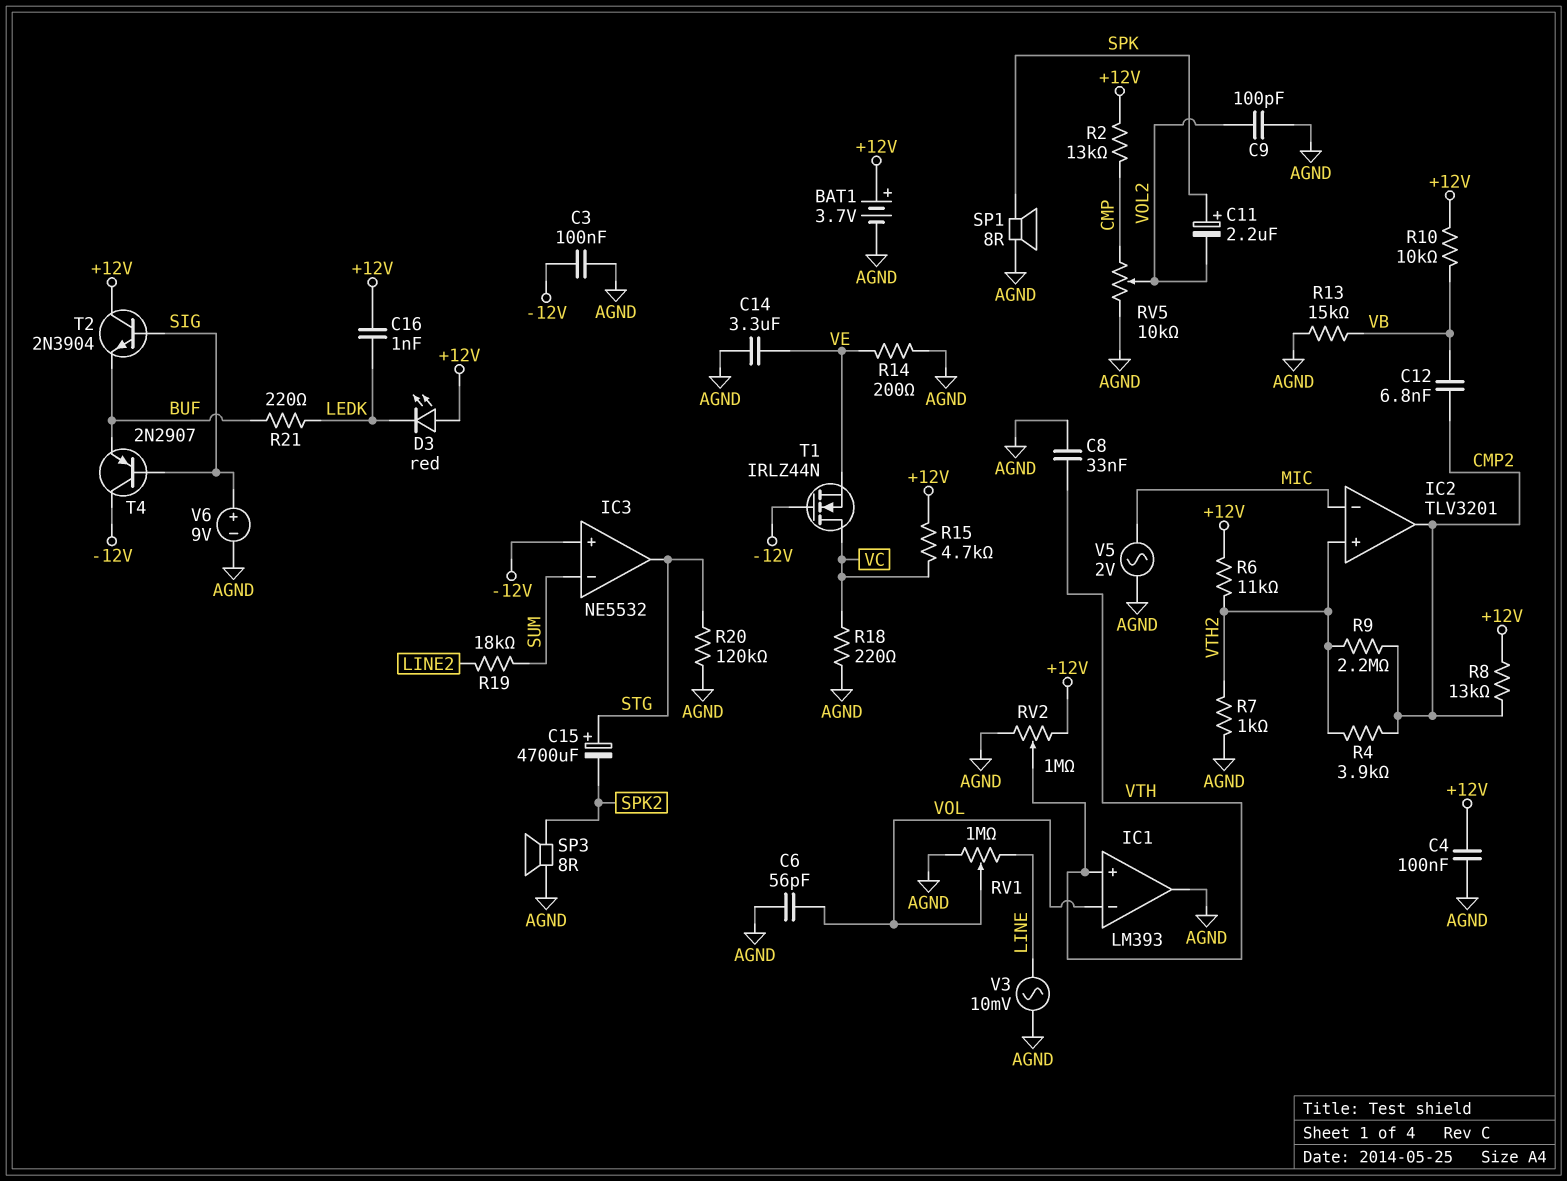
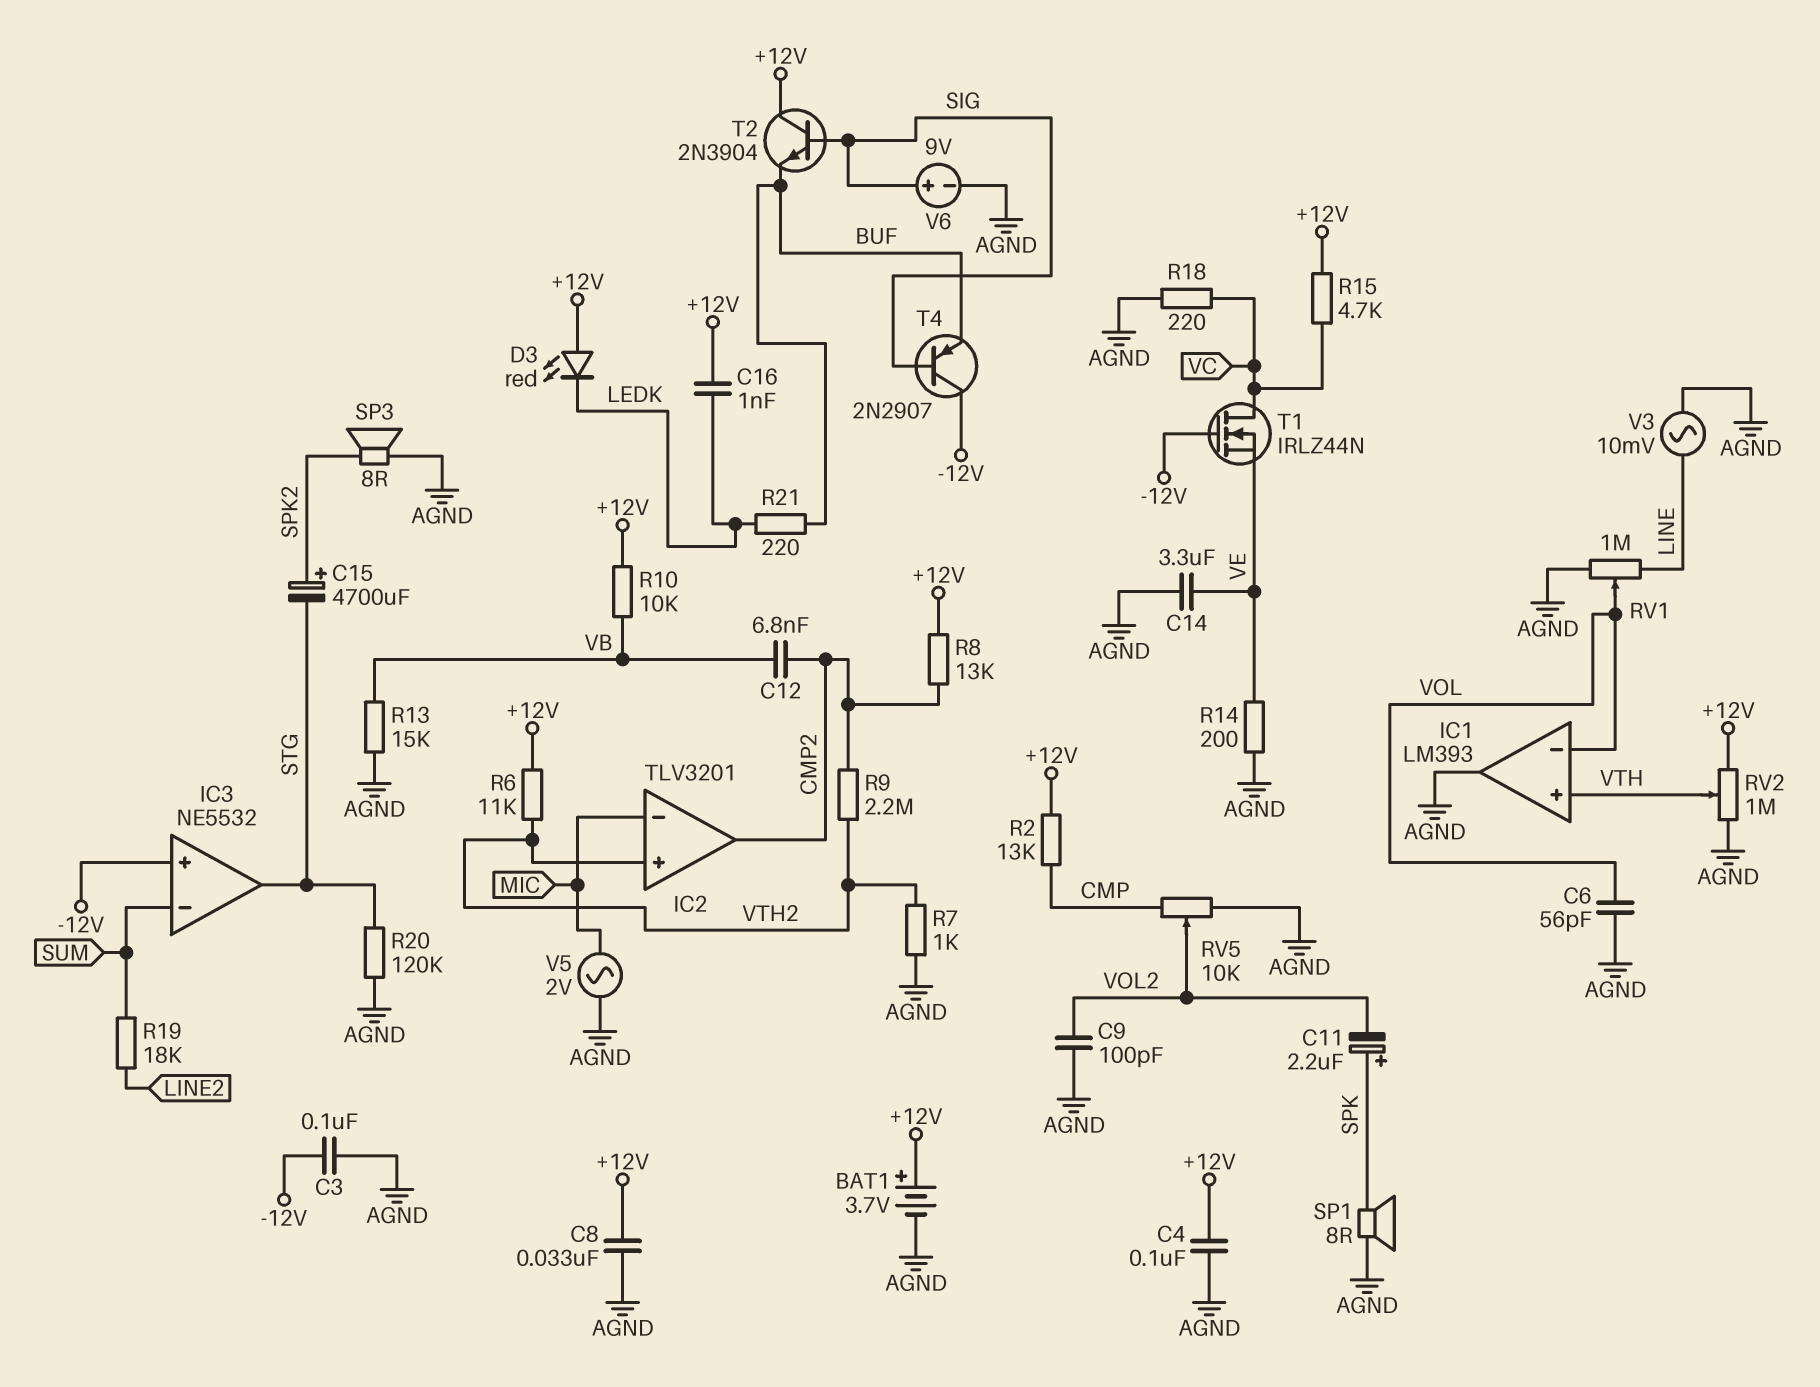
C8: 33nF (AGND, VTH) -> 33nF (+12V, AGND)
C15: 4700uF (plus STG, minus SPK2) -> 4700uF (plus SPK2, minus STG)
R4: 3.9k (CMP2, VTH2) -> none

